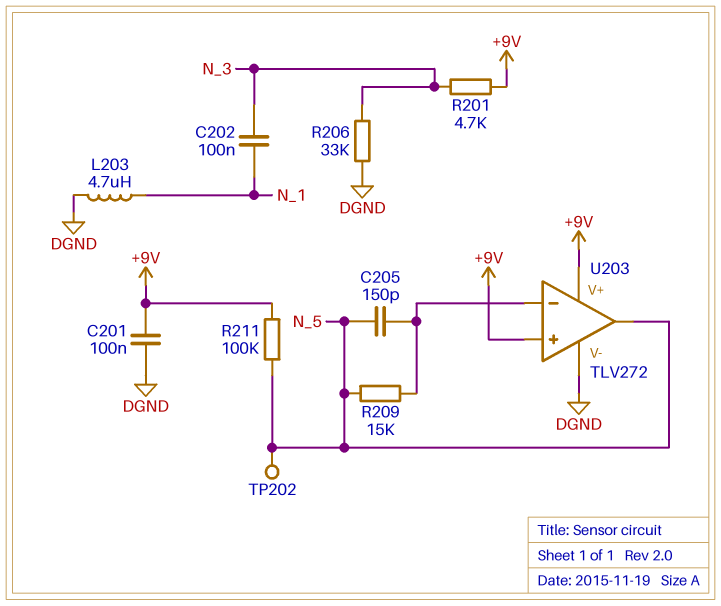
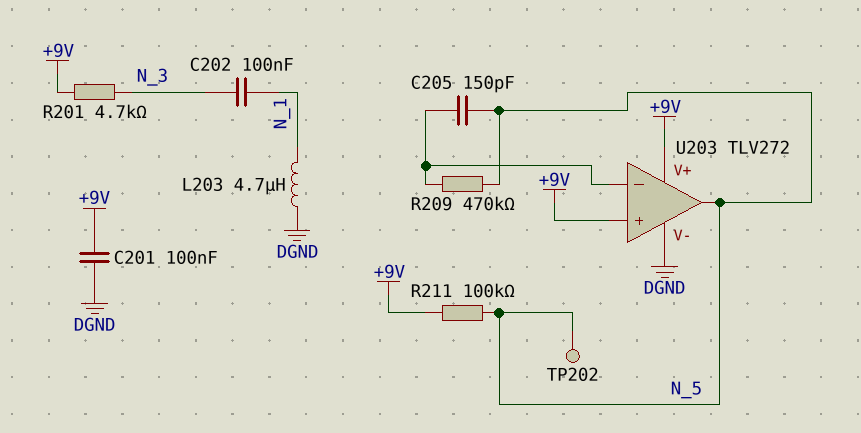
R206: 33k (DGND, N_3) -> none
R209: 15k (N_5, U203/in-) -> 470k (N_5, U203/in-)

